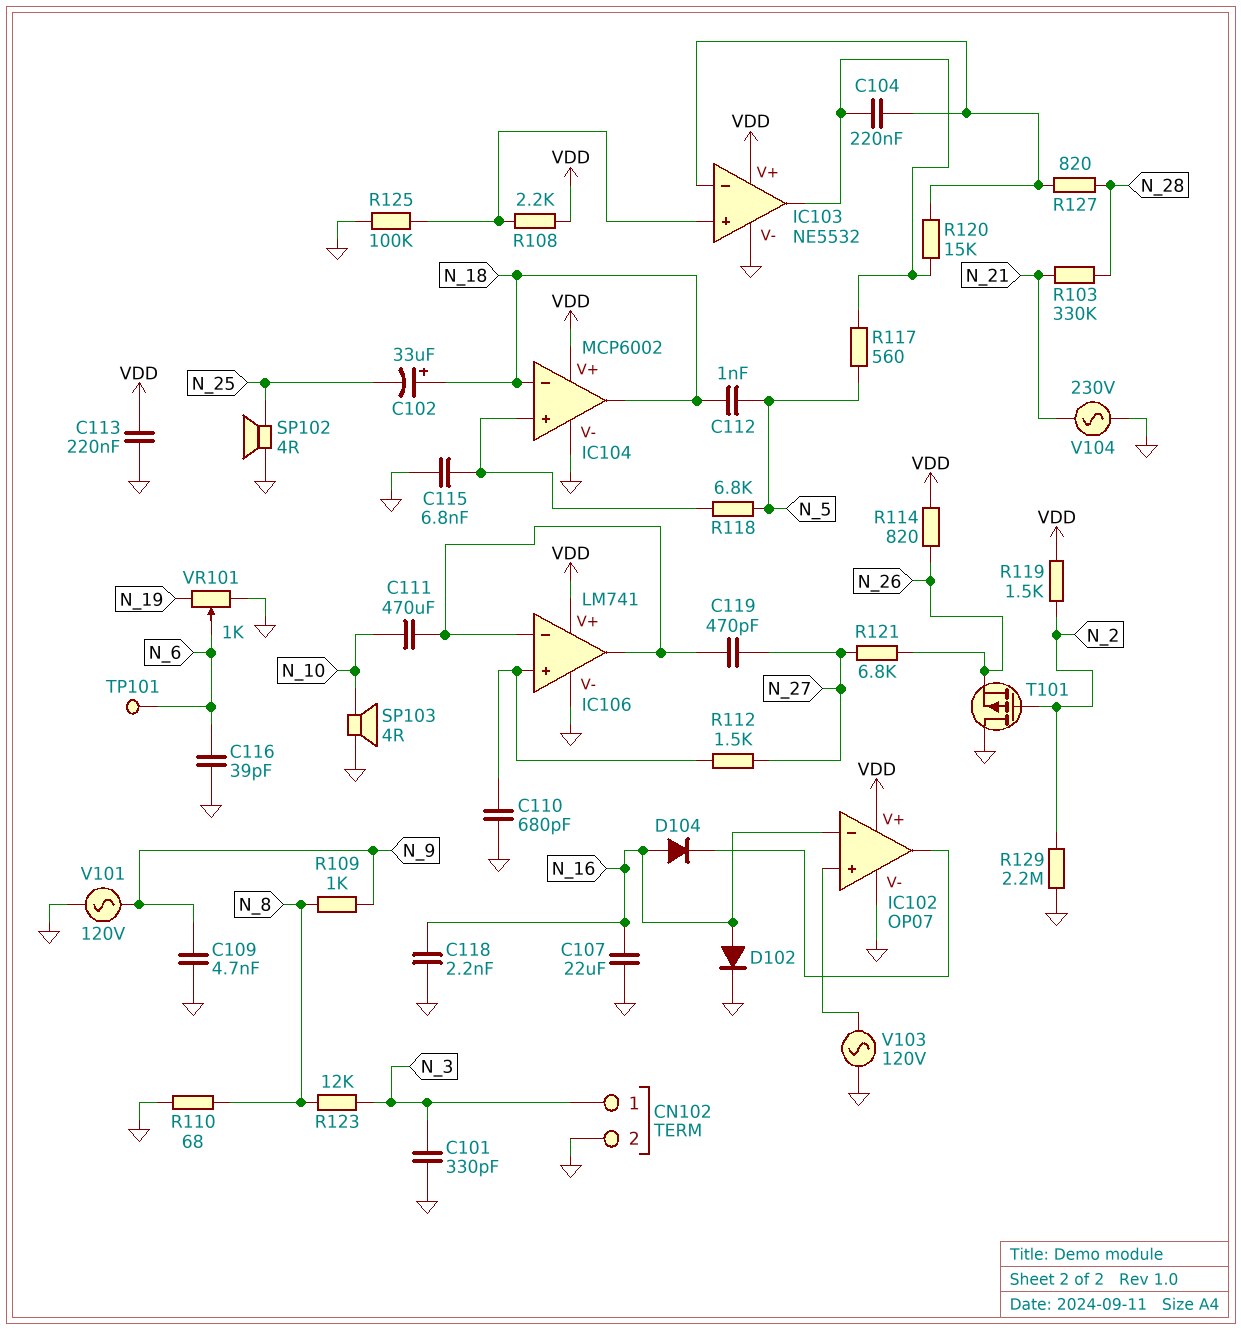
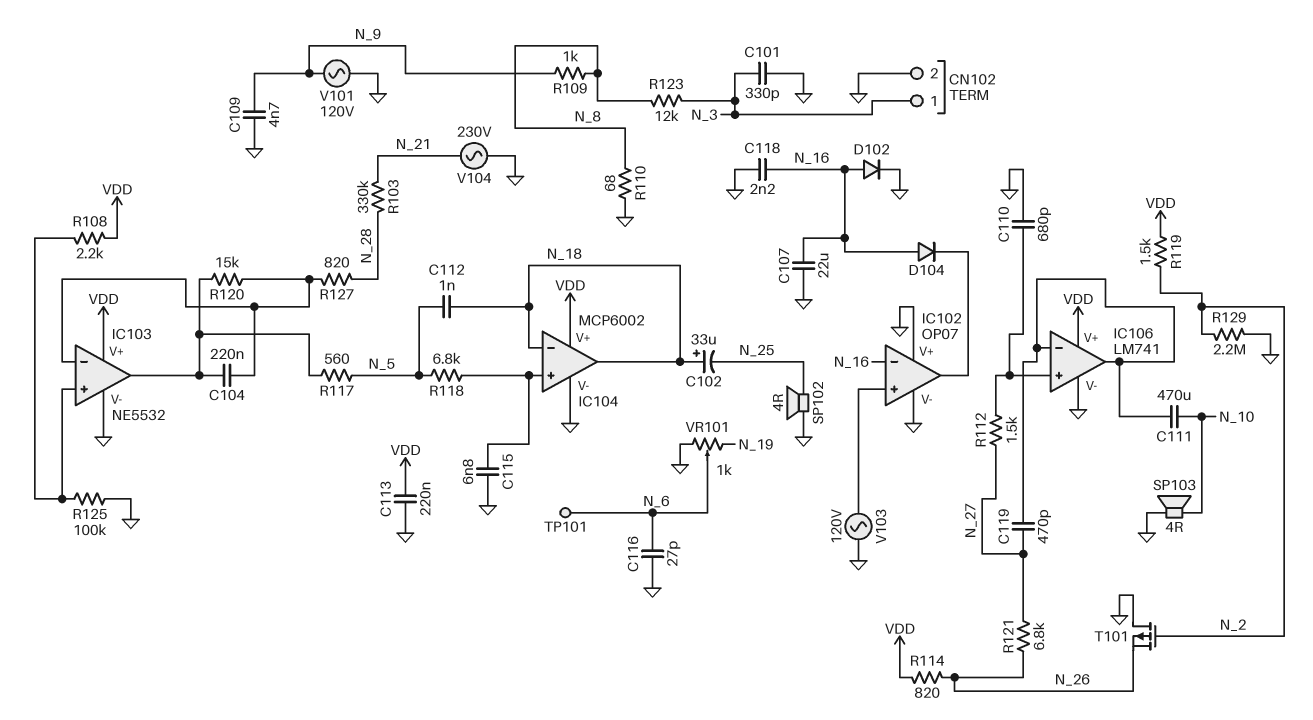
C116: 39pF (GND, N_6) -> 27pF (GND, N_6)
IC102 pin V+: VDD -> GND

